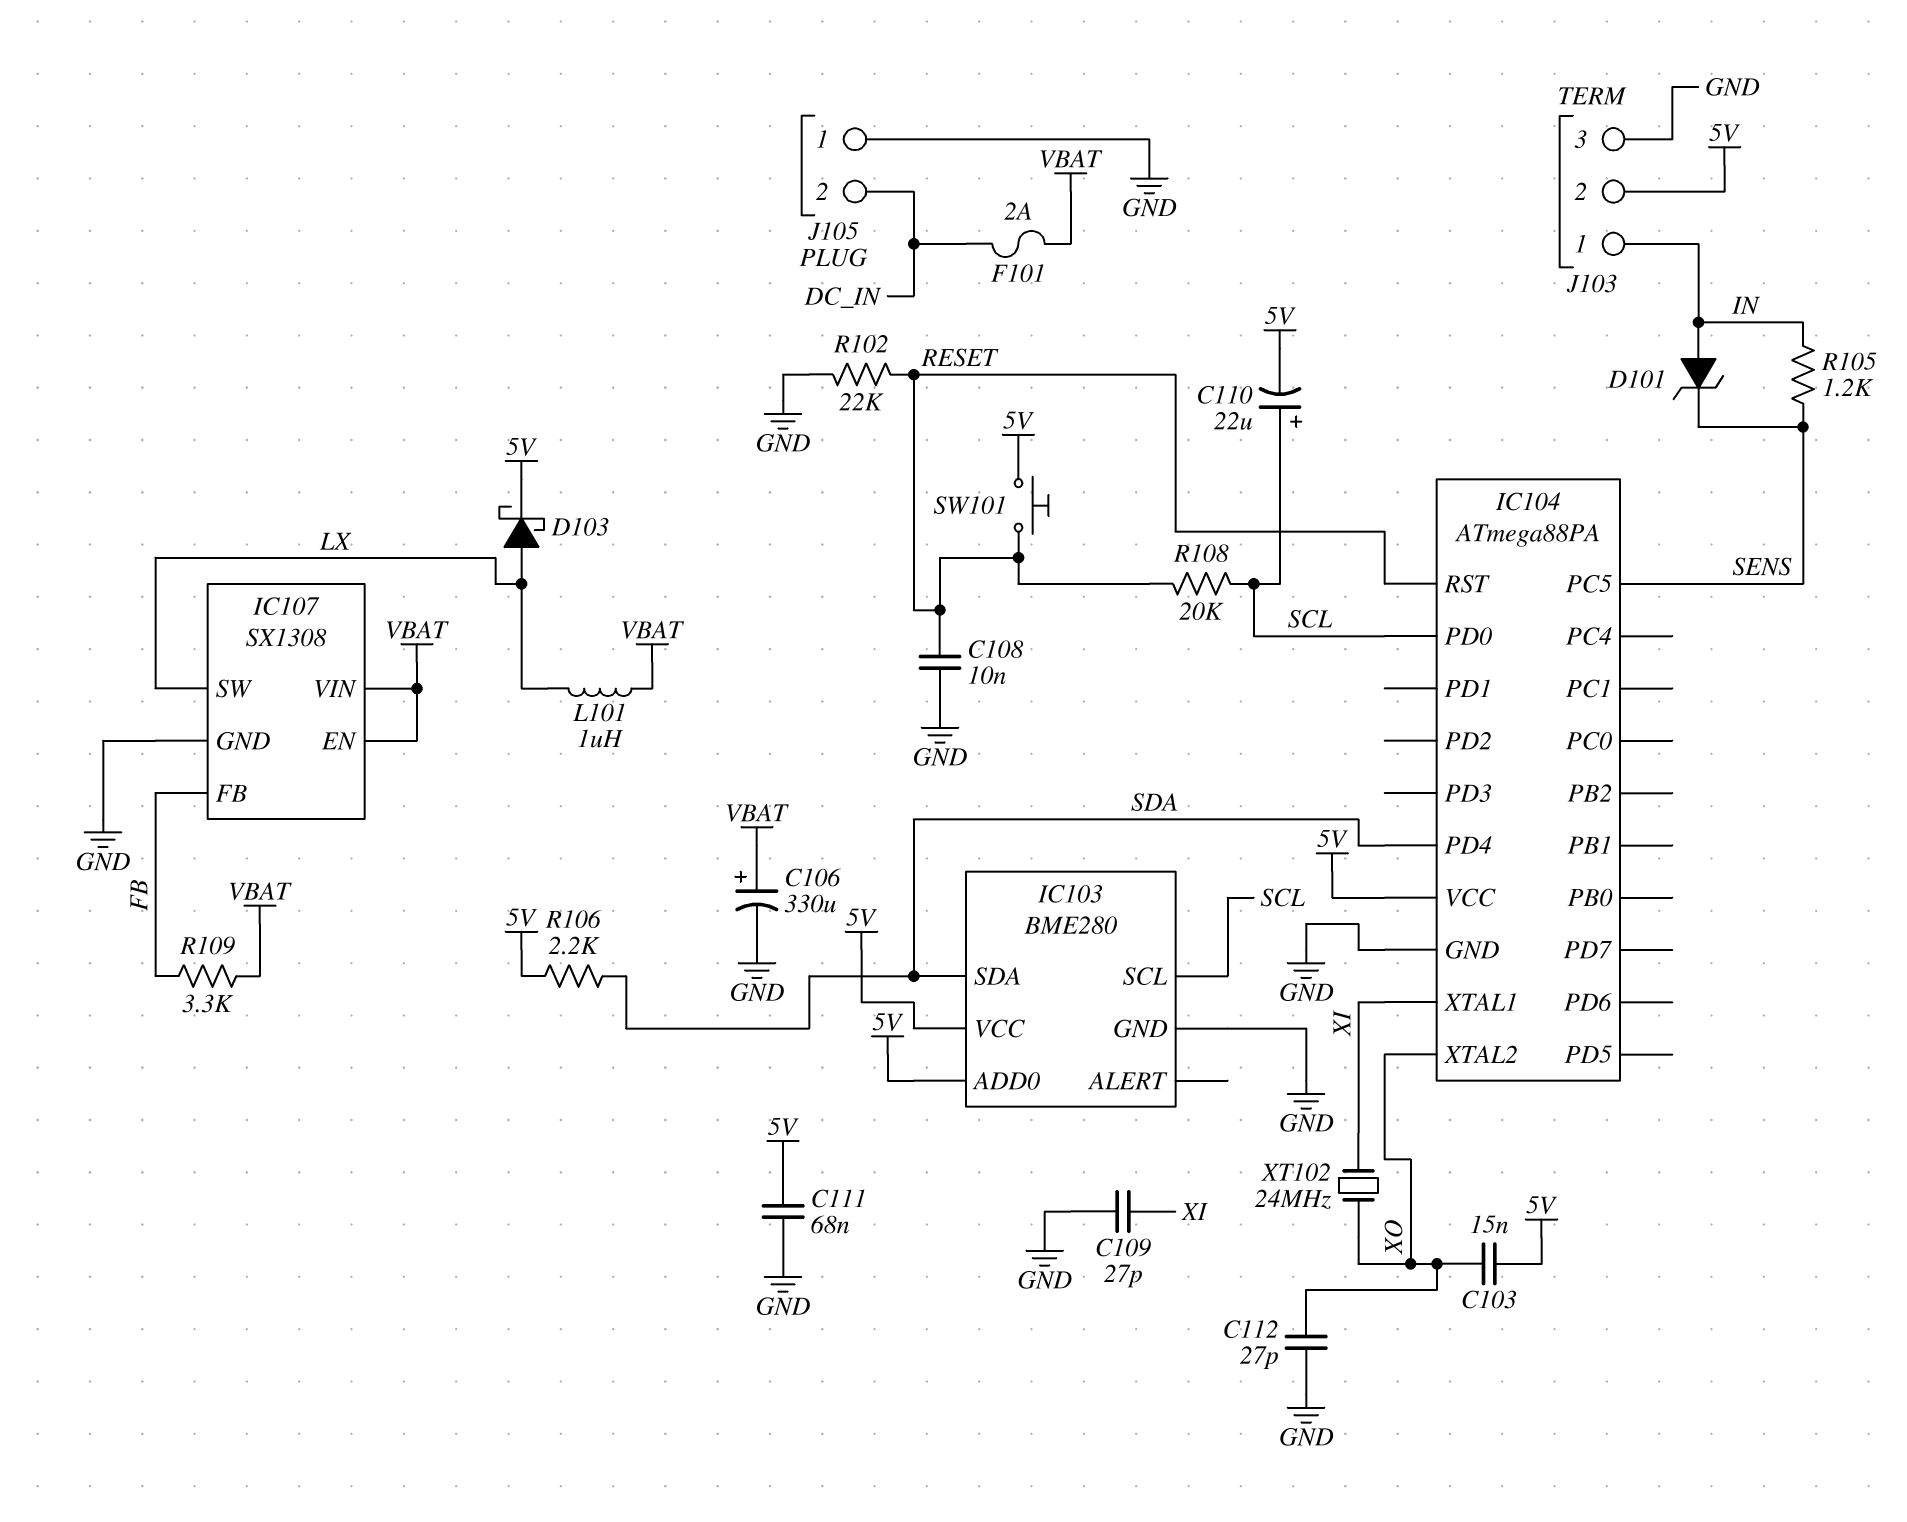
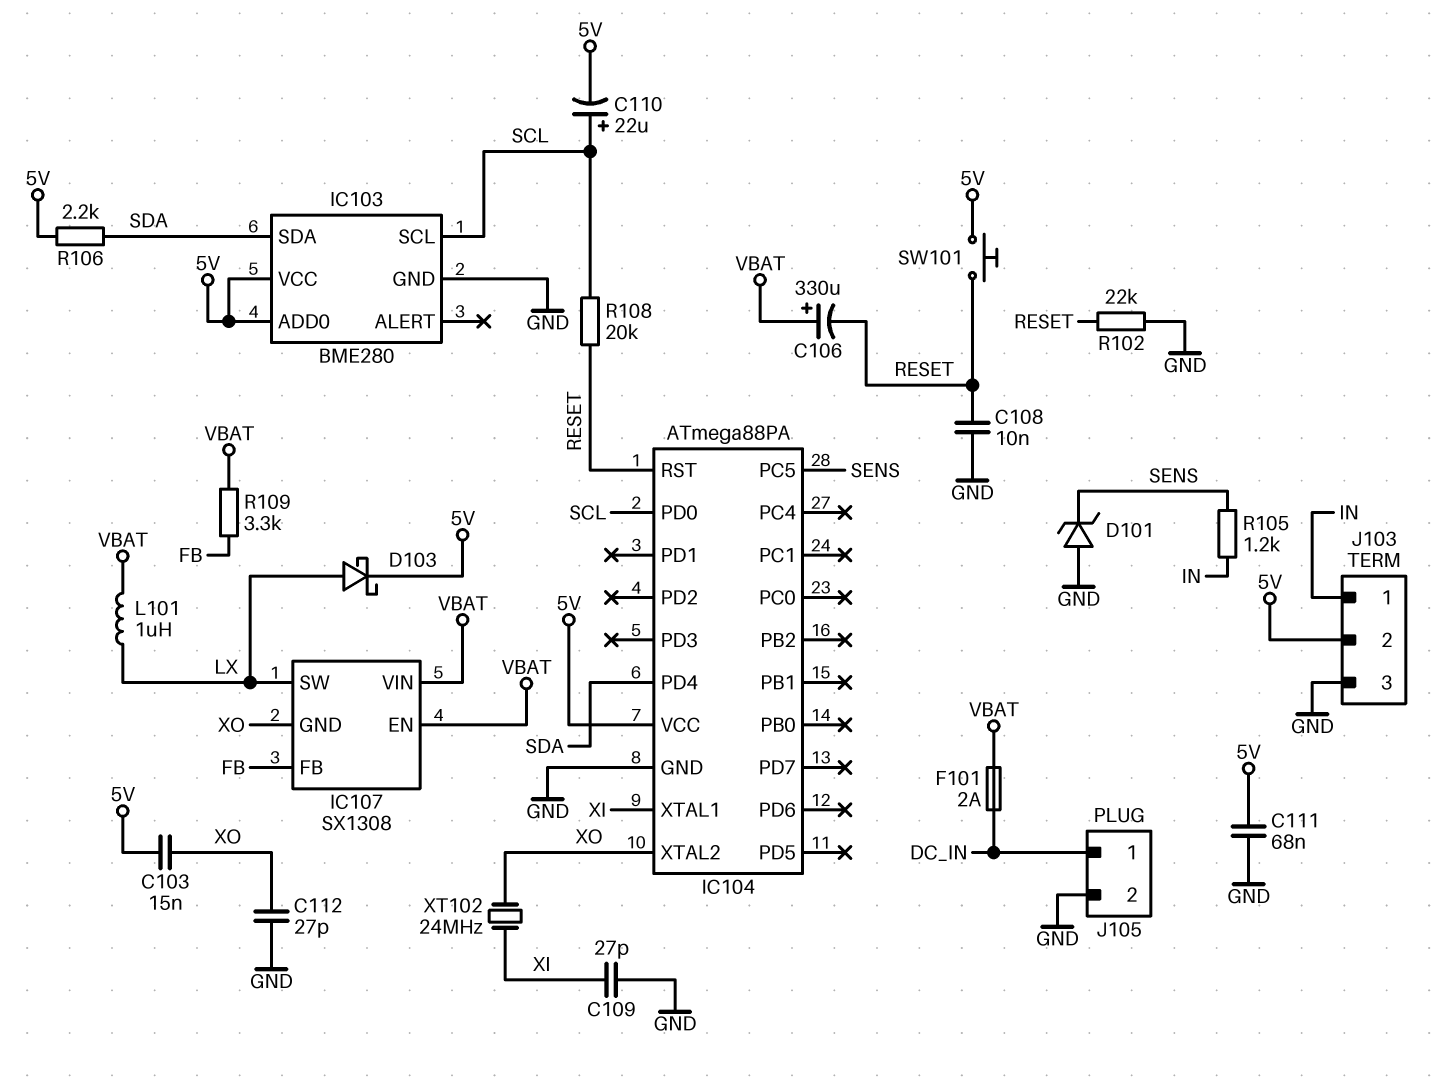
C106: 330uF (plus VBAT, minus GND) -> 330uF (plus VBAT, minus RESET)
D101: zener (A IN, K SENS) -> zener (A GND, K SENS)
IC107 pin GND: GND -> XO
J105 pin 1: GND -> DC_IN
J105 pin 2: DC_IN -> GND

